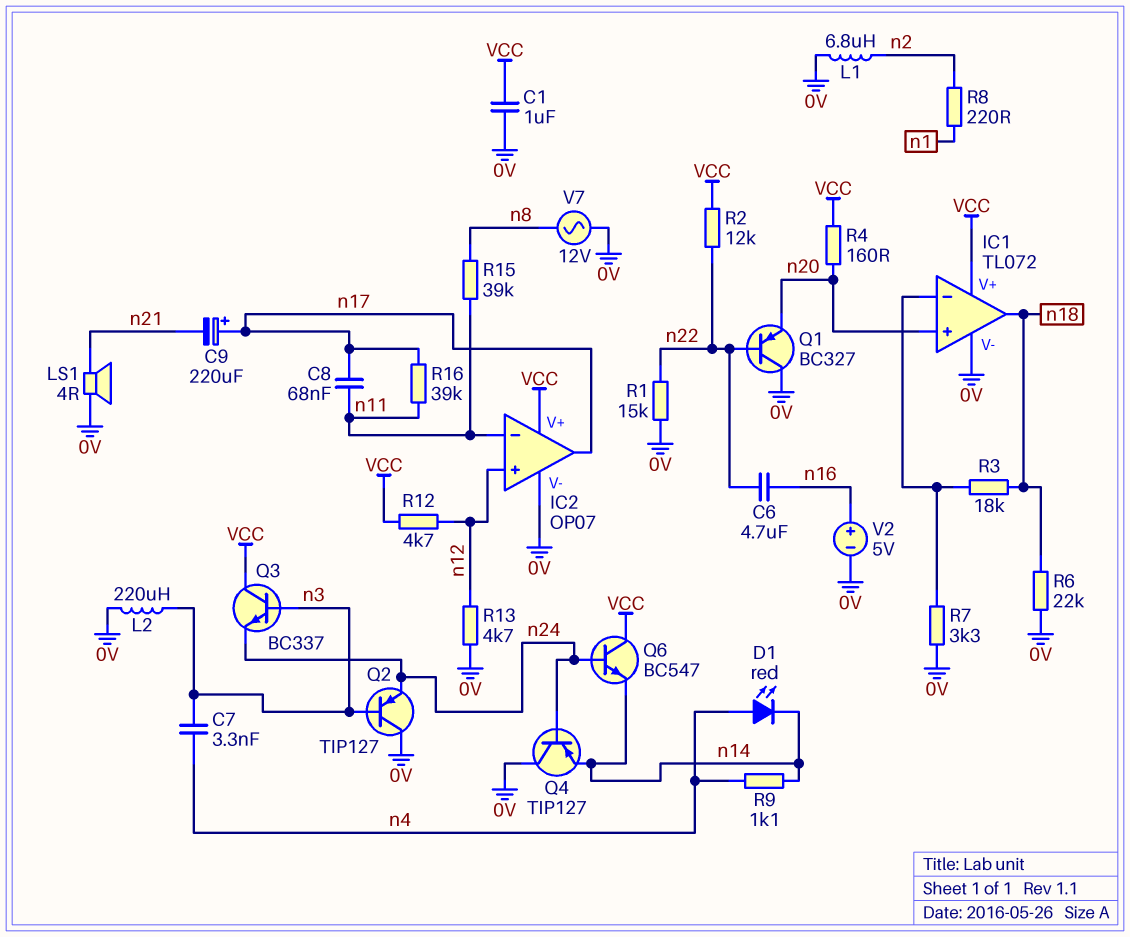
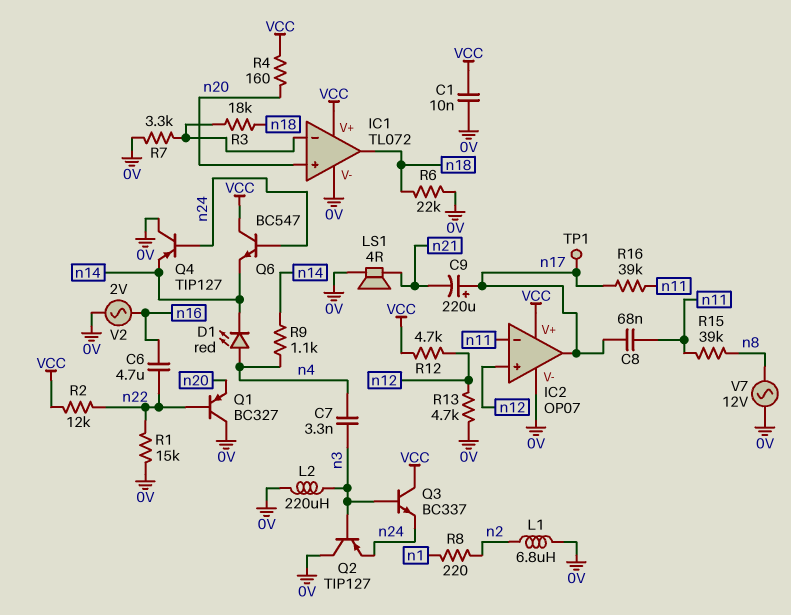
C1: 1uF (0V, VCC) -> 10nF (0V, VCC)
TP1: none -> test point (n17)
V2: 5V (plus n16, minus 0V) -> AC 2V (0V, n16)

